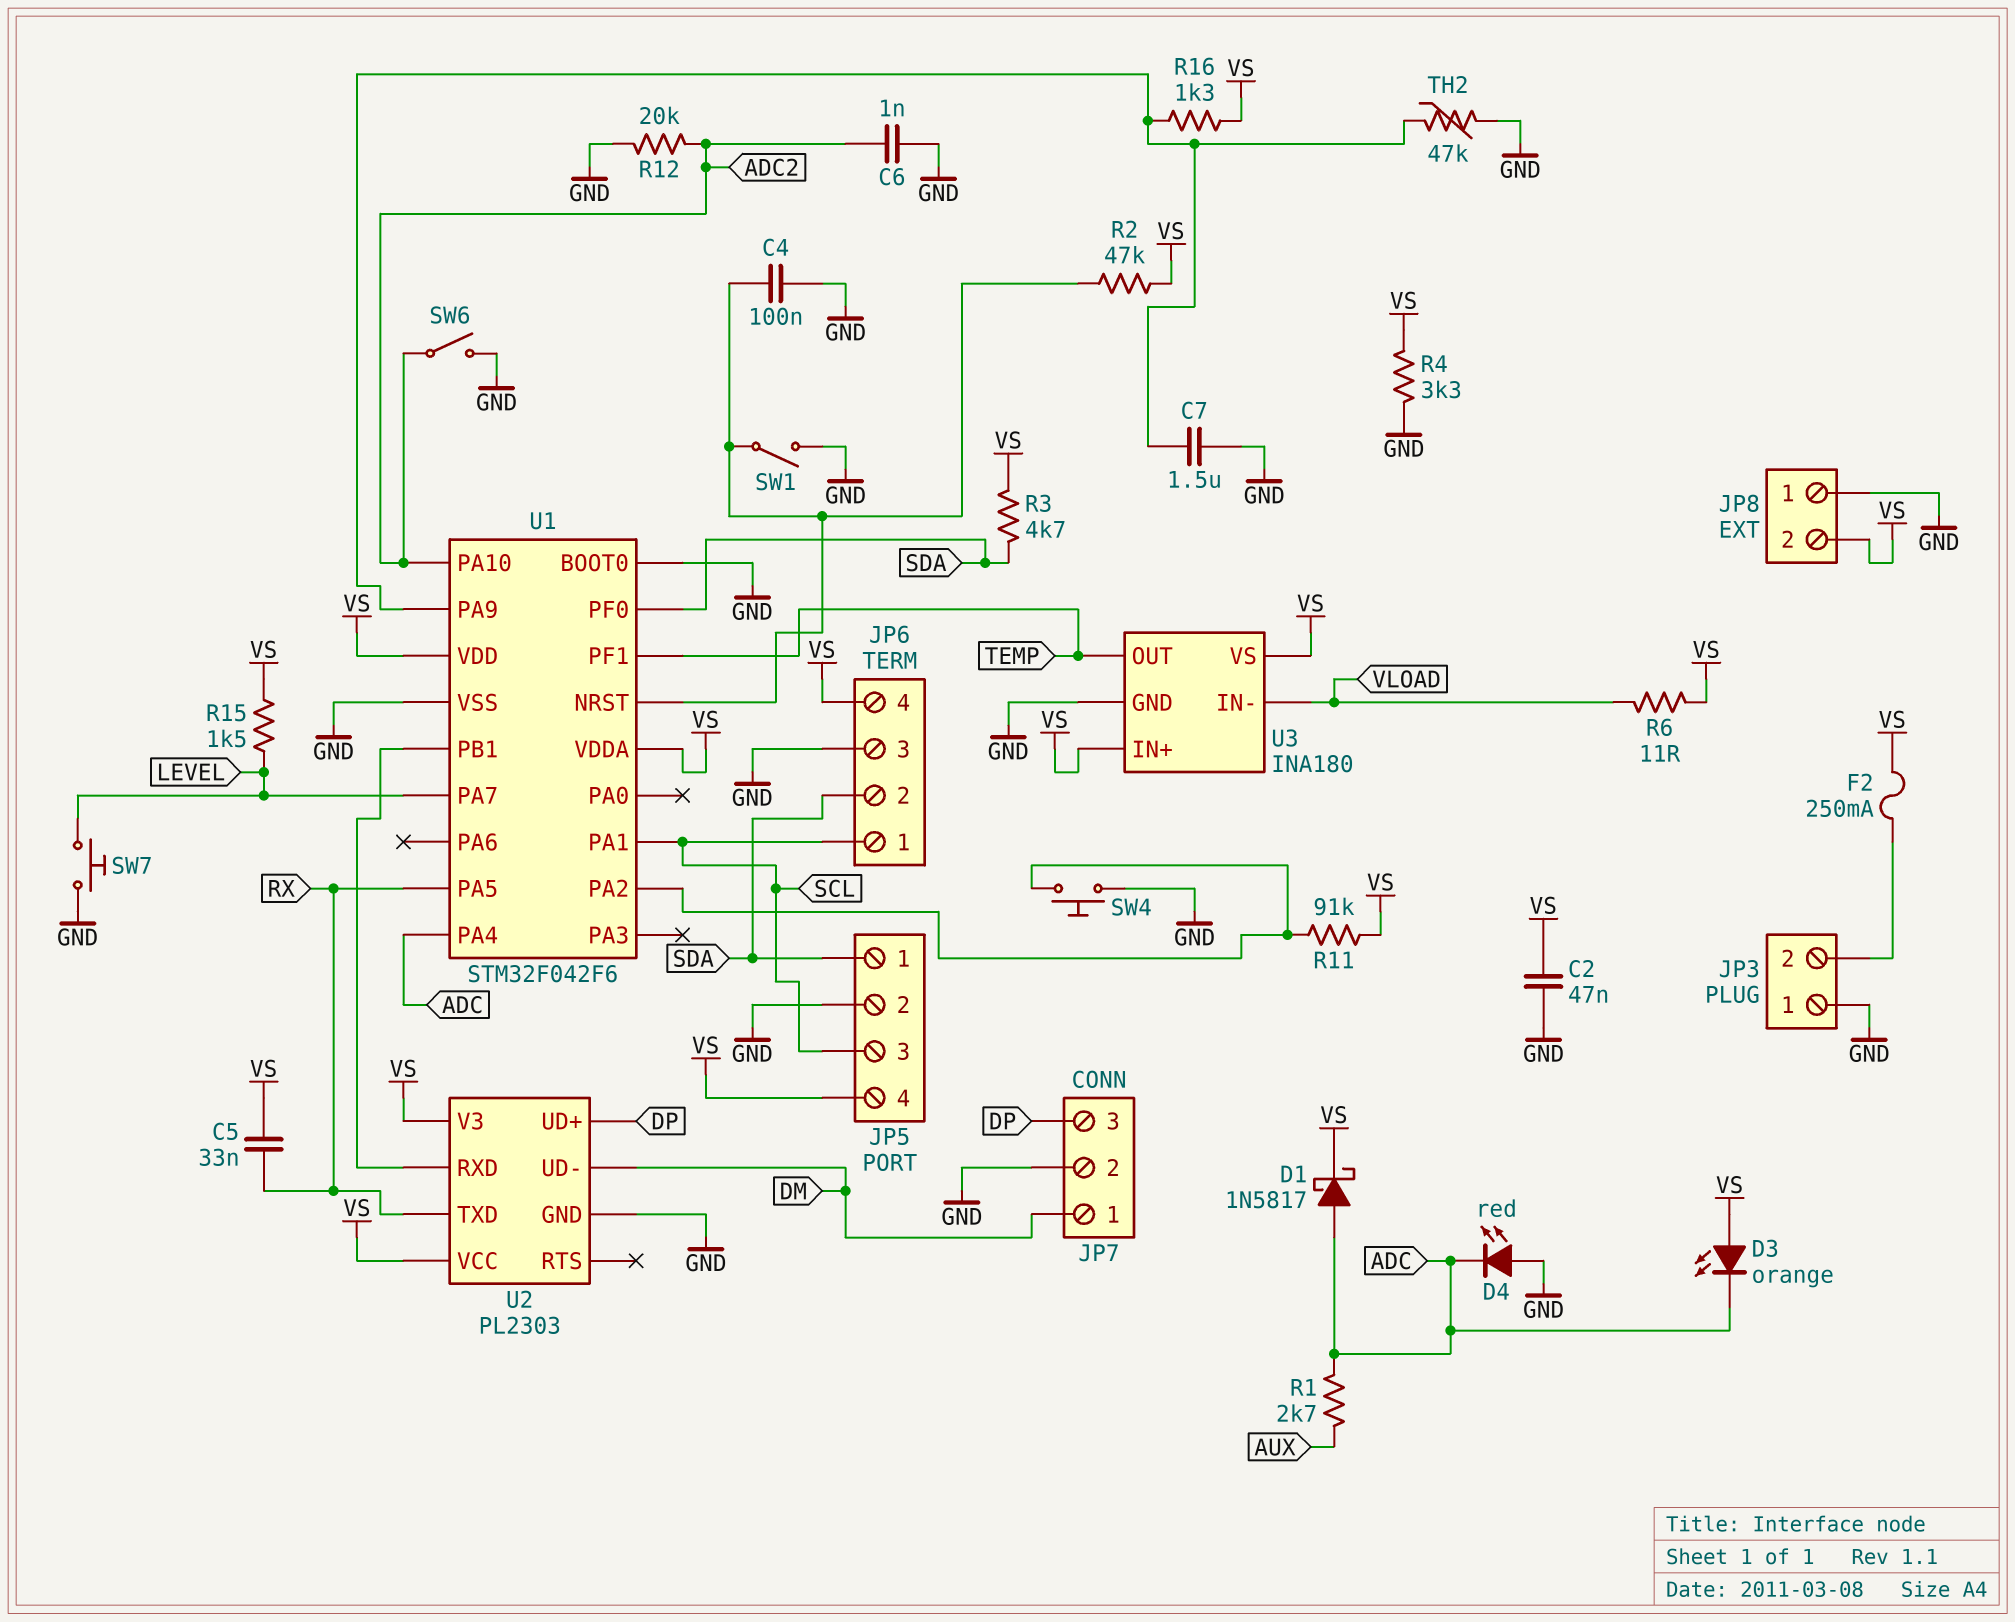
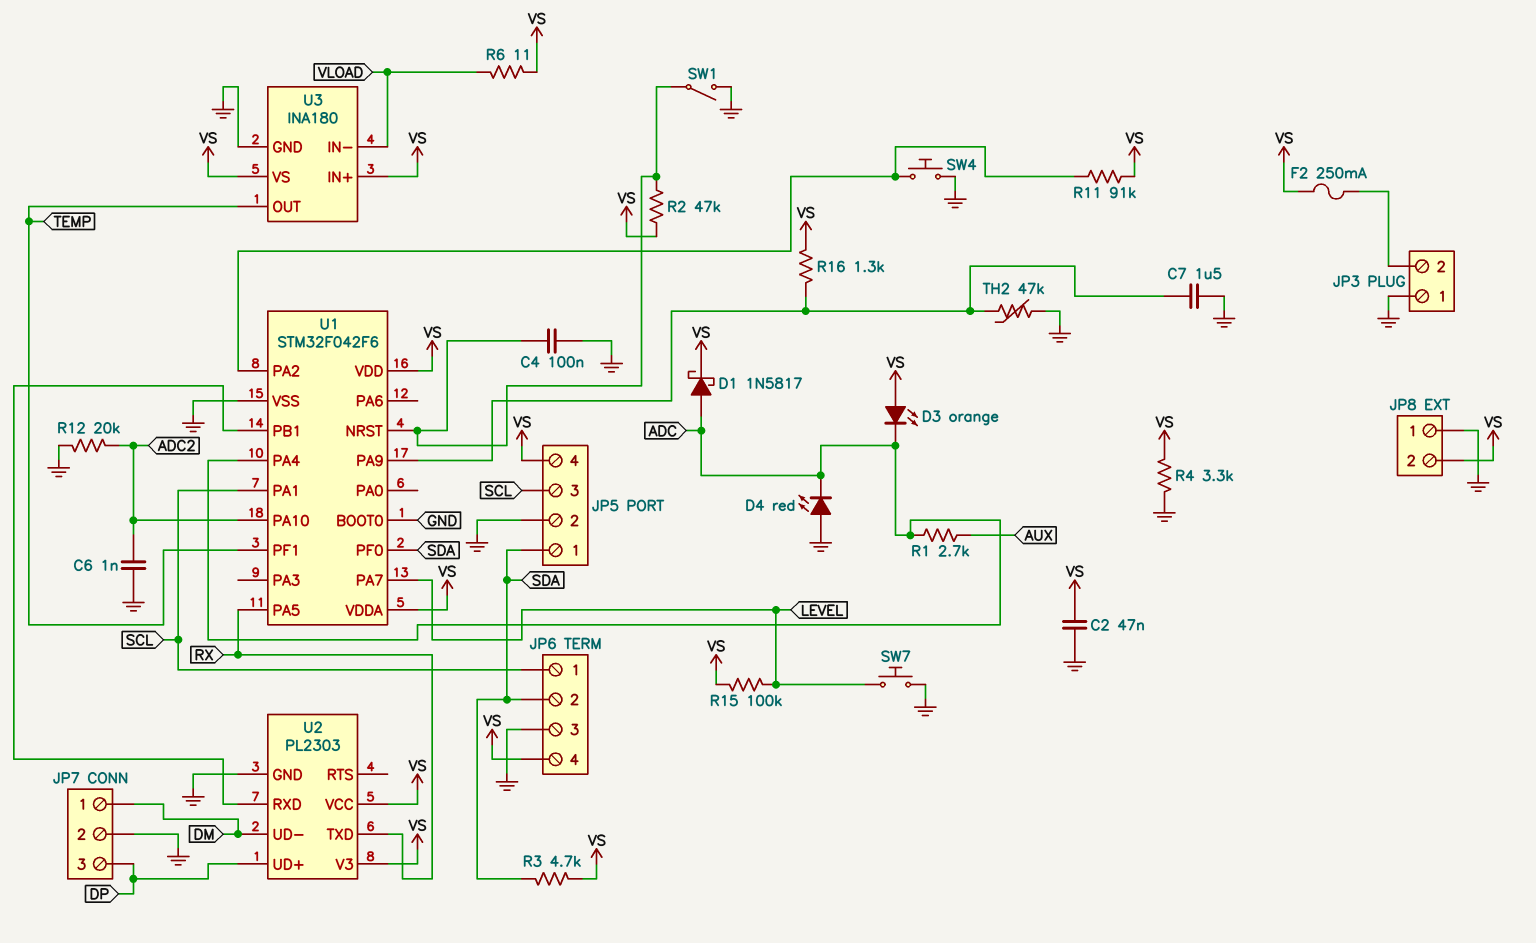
C5: 33nF (RX, VS) -> none
R15: 1.5k (LEVEL, VS) -> 100k (LEVEL, VS)
SW6: switch (ADC2, GND) -> none

